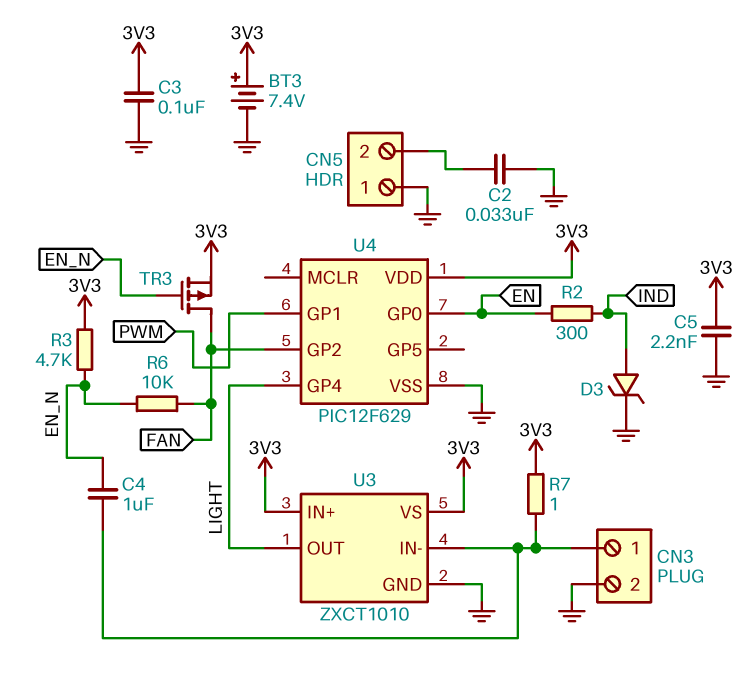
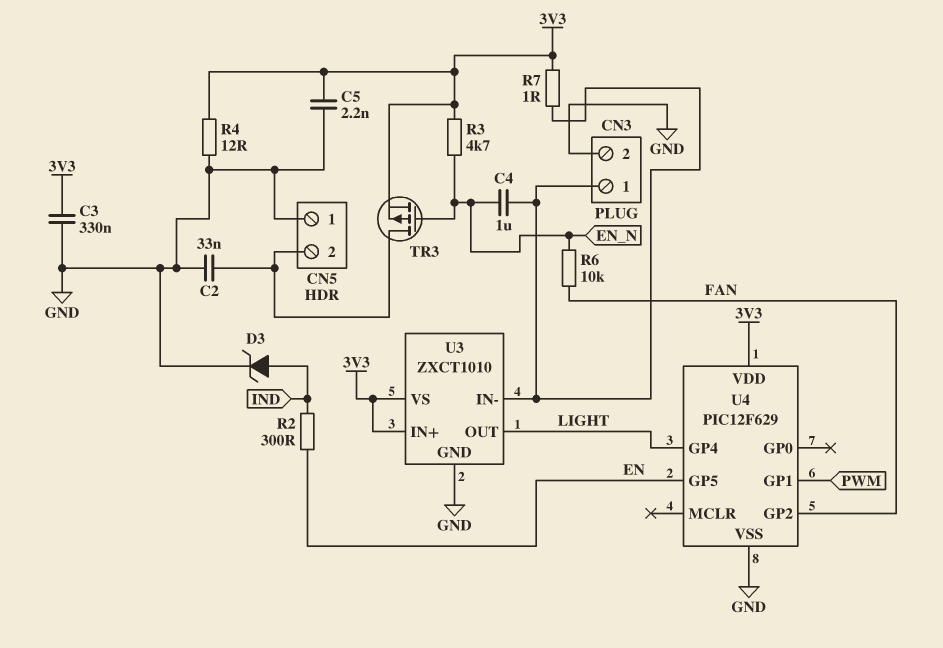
BT3: 7.4V (plus 3V3, minus GND) -> none
C3: 100nF (3V3, GND) -> 330nF (3V3, GND)
R4: none -> 12 (3V3, GND)
TR3: PMOS (G EN_N, D FAN, S 3V3) -> PMOS (G EN_N, D CN5/2, S 3V3)
U4 pin GP0: EN -> none
U4 pin GP5: none -> EN

